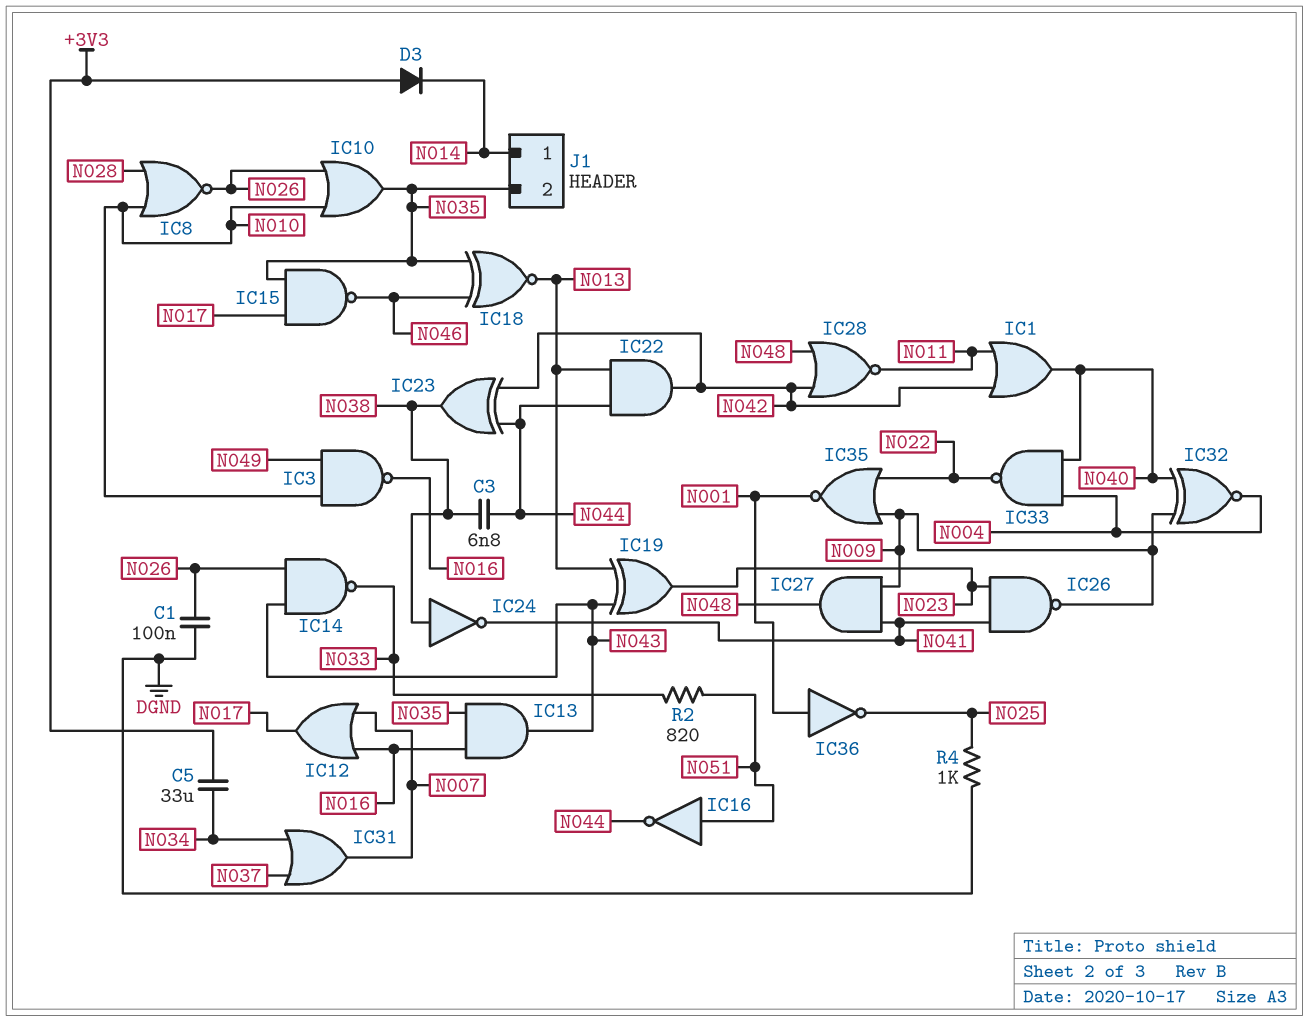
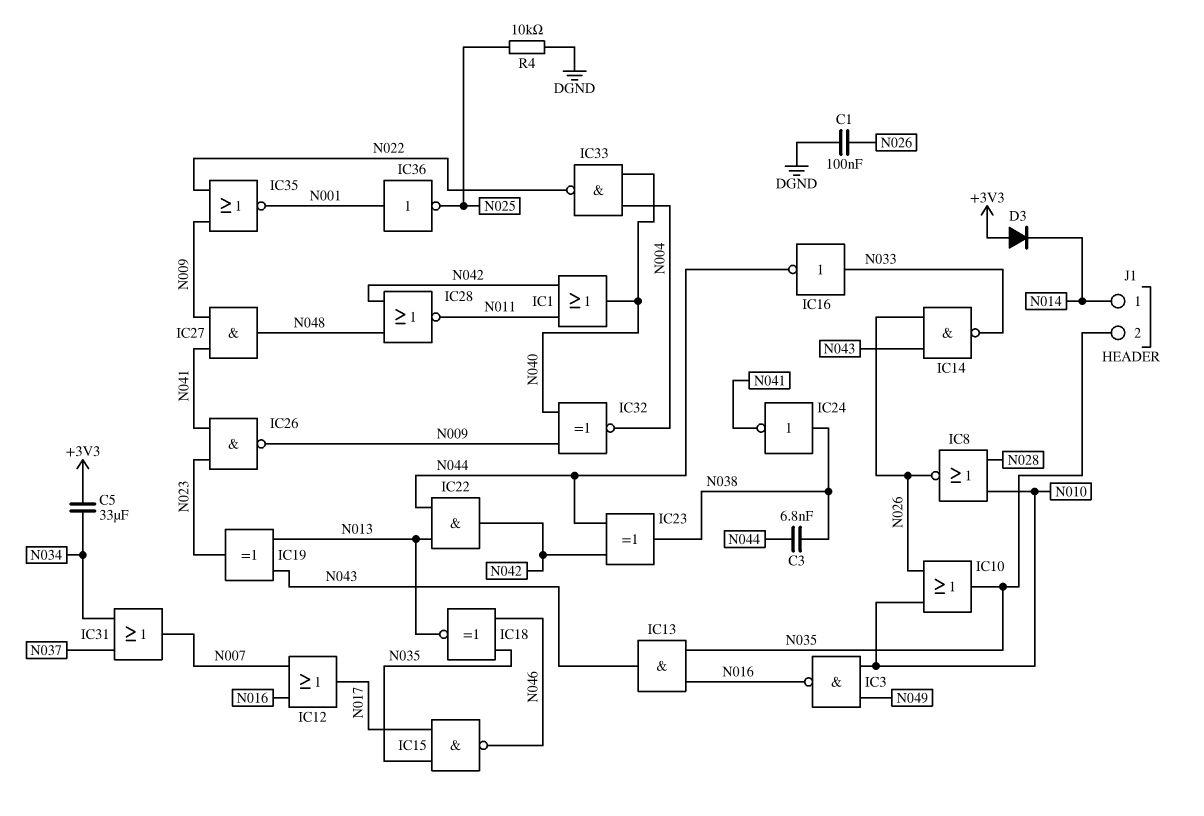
IC16: NOT (in N051, out N044) -> NOT (in N033, out N044)
R2: 820 (N033, N051) -> none
R4: 1k (DGND, N025) -> 10k (DGND, N025)

